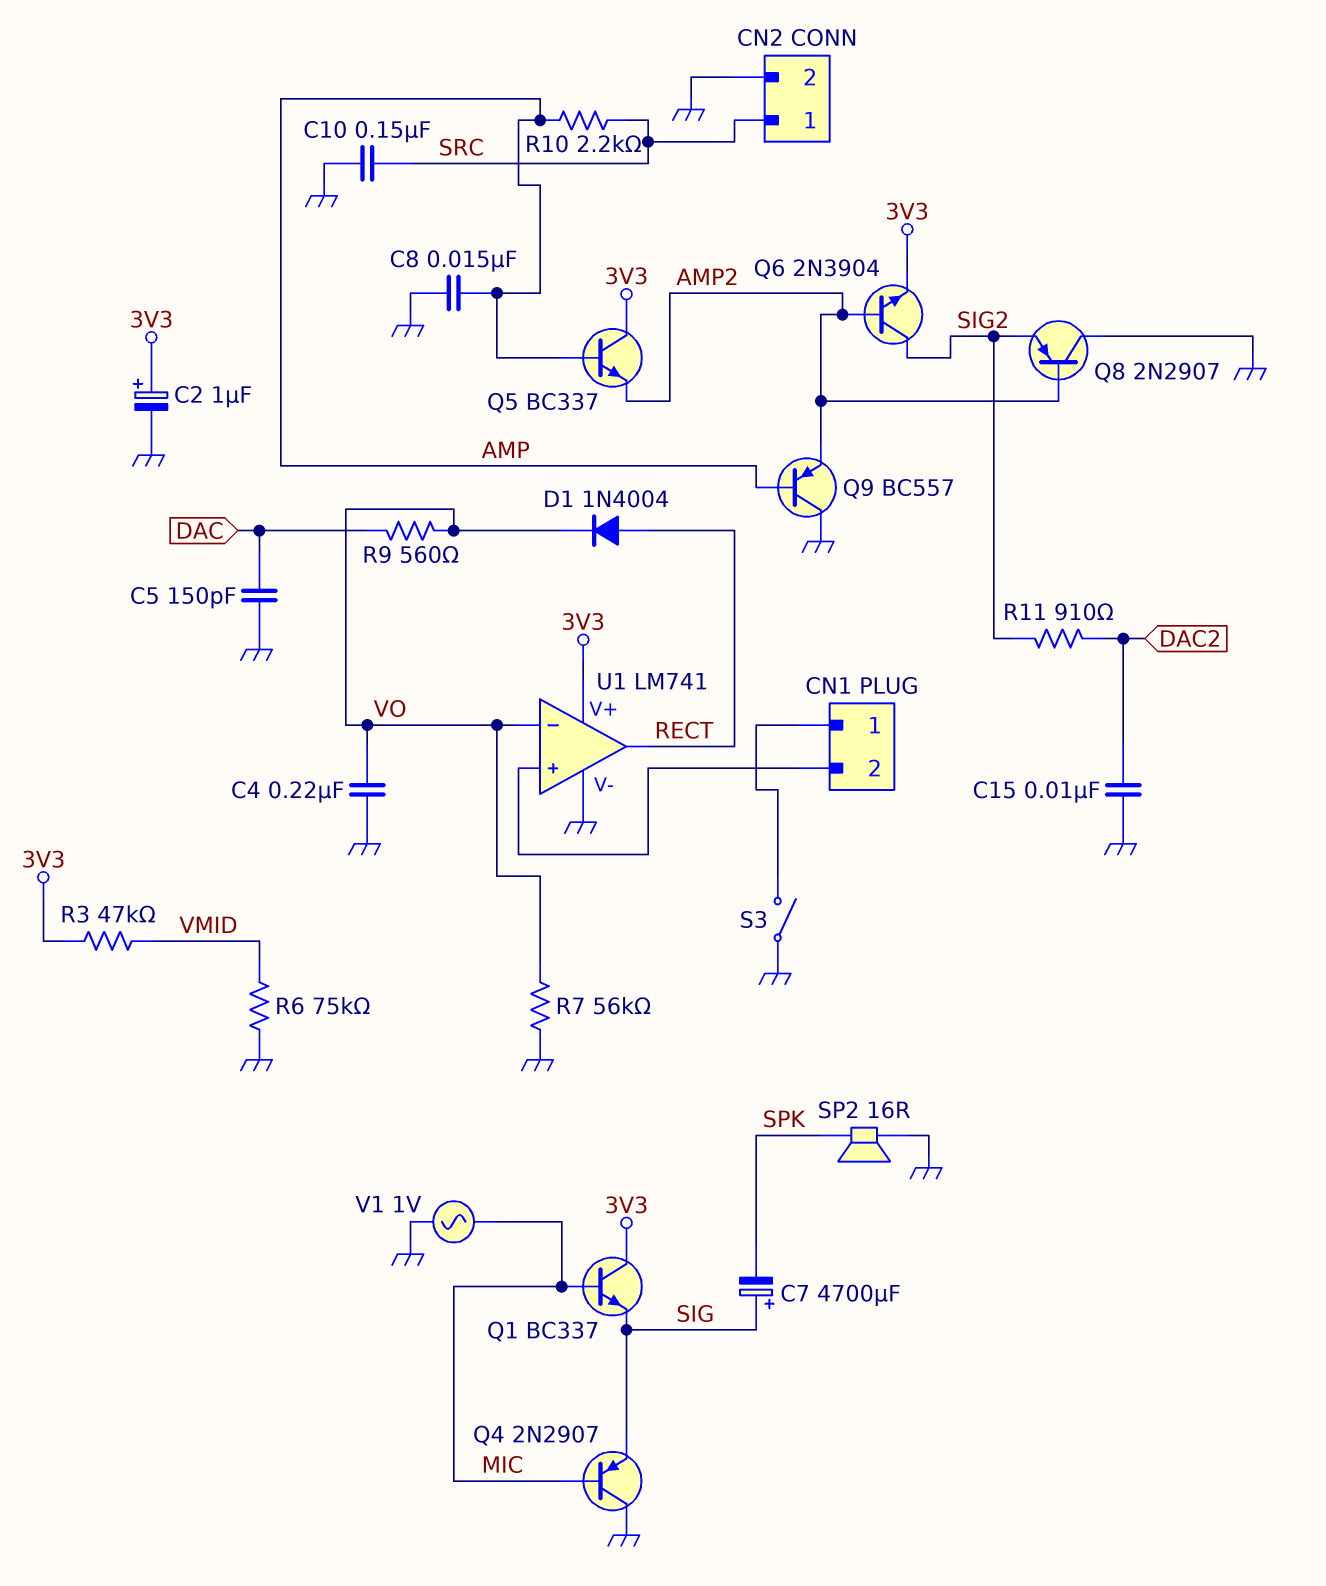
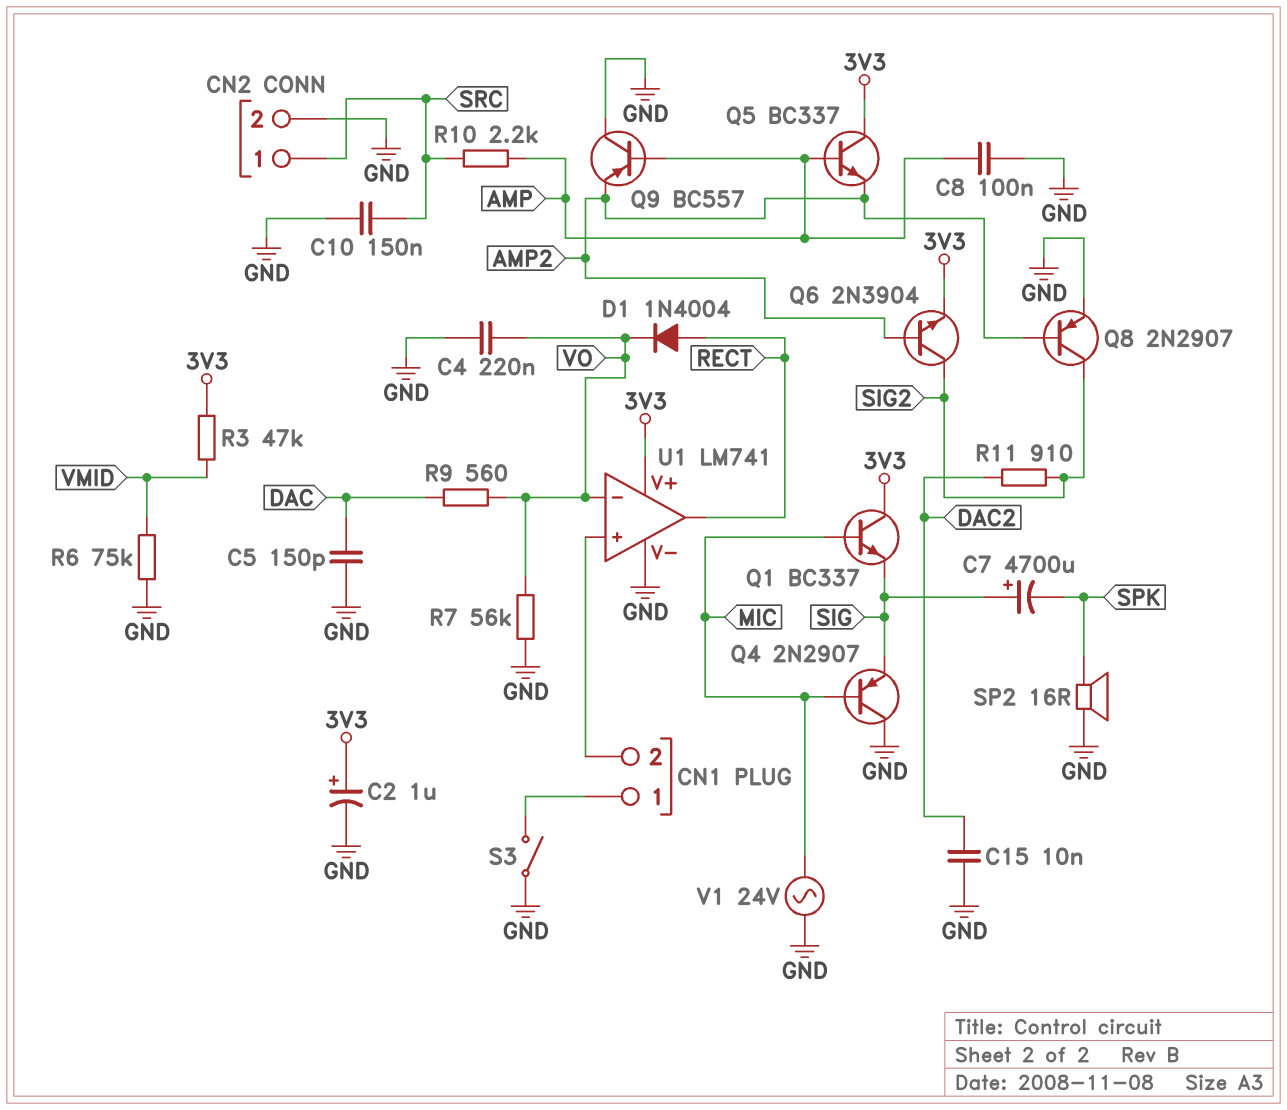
C8: 15nF (AMP, GND) -> 100nF (AMP, GND)
Q8: PNP 2N2907 (B AMP2, C GND, E SIG2) -> PNP 2N2907 (B AMP2, C SIG2, E GND)
V1: AC 1V (GND, MIC) -> AC 24V (GND, MIC)

